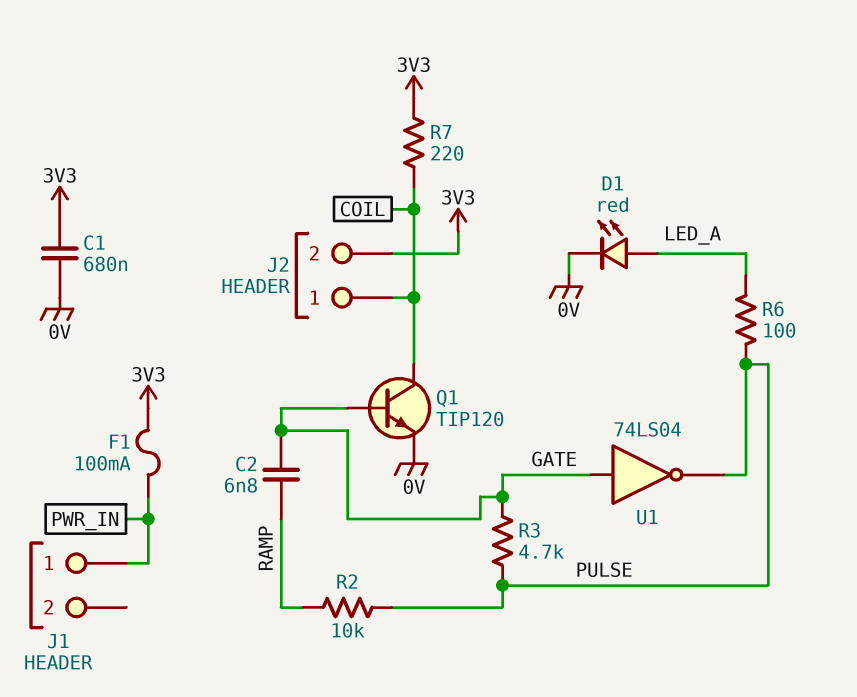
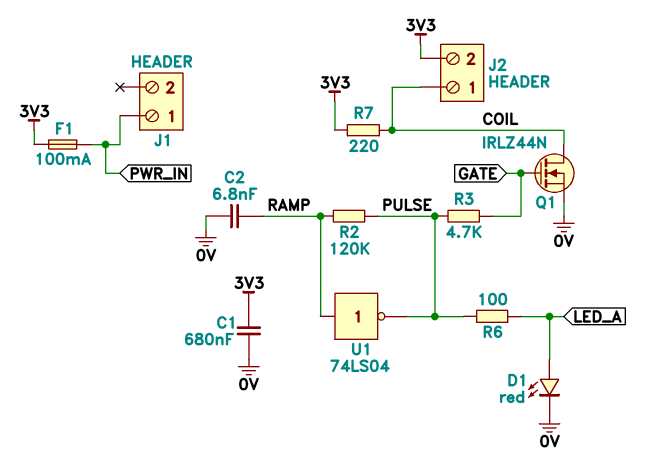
C2: 6.8nF (GATE, RAMP) -> 6.8nF (0V, RAMP)
Q1: NPN TIP120 (B GATE, C COIL, E 0V) -> NMOS IRLZ44N (G GATE, D COIL, S 0V)
R2: 10k (PULSE, RAMP) -> 120k (PULSE, RAMP)
U1: NOT 74LS04 (in GATE, out PULSE) -> NOT 74LS04 (in RAMP, out PULSE)

